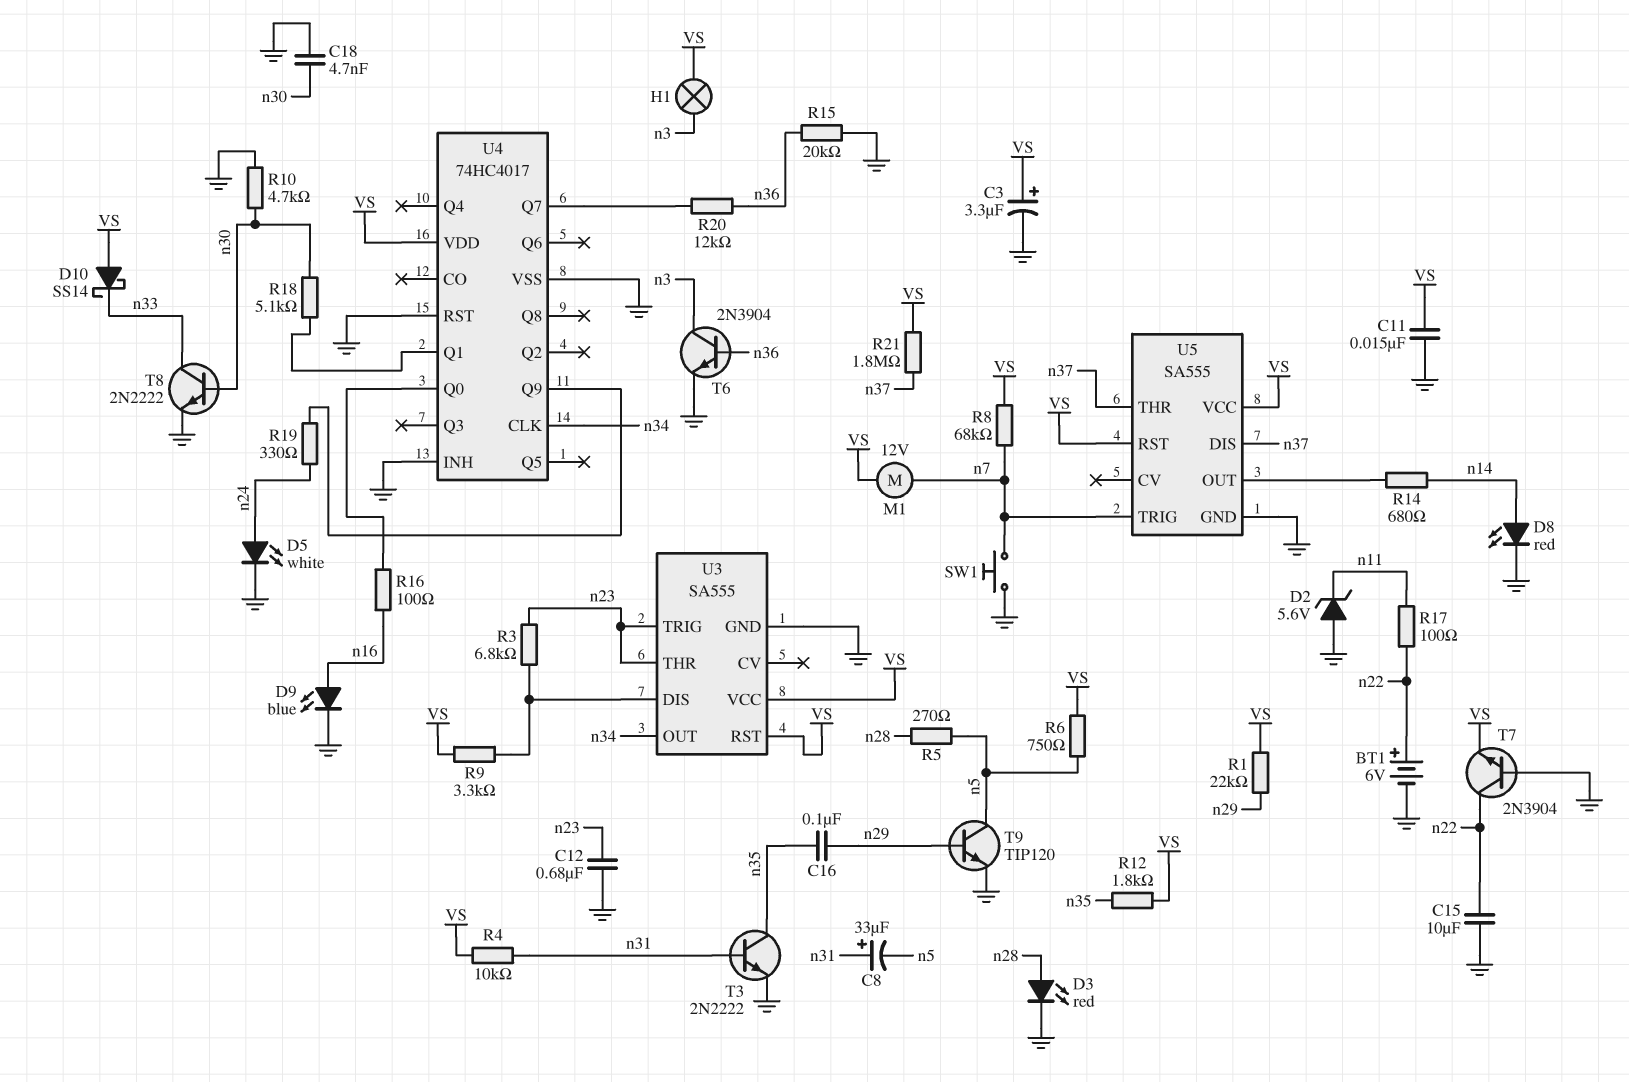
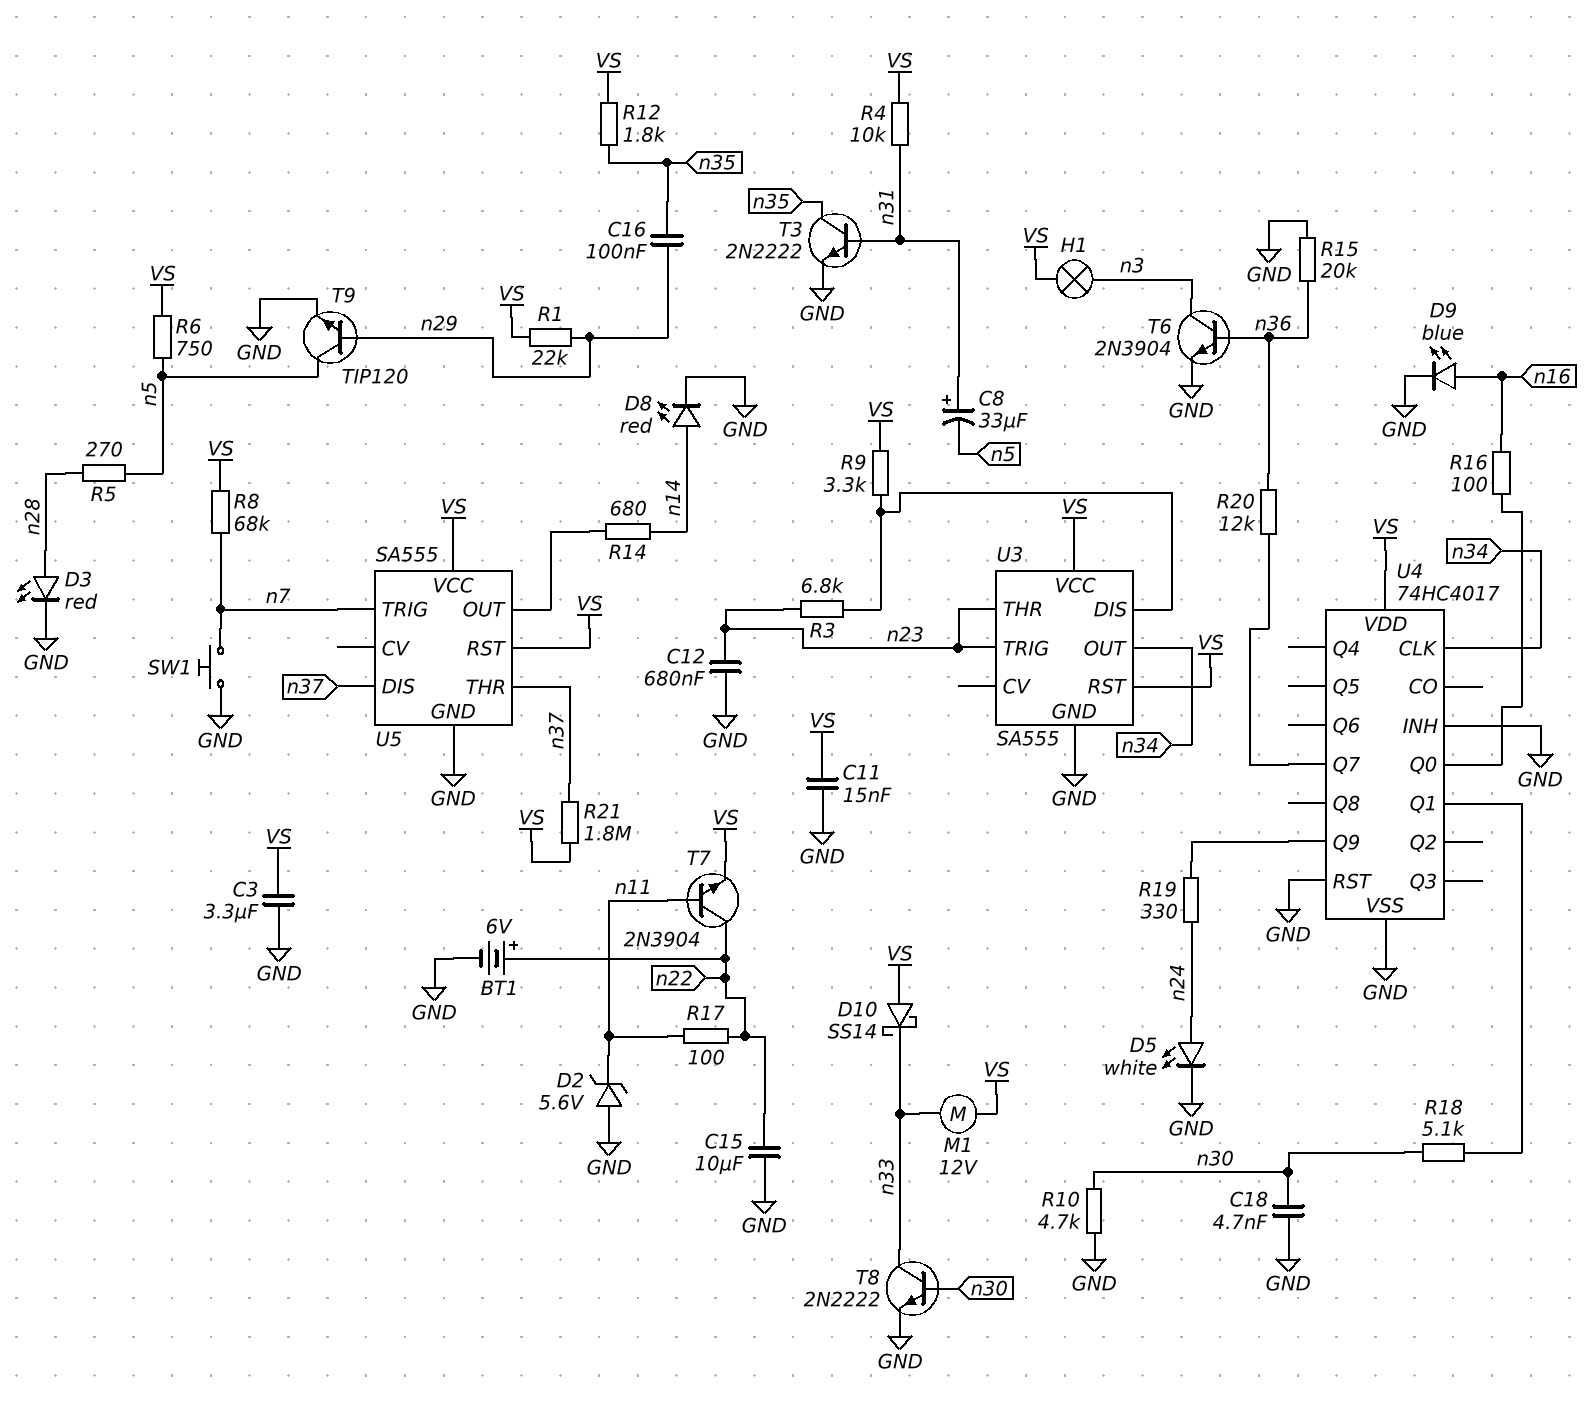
C3: 3.3uF (plus VS, minus GND) -> 3.3uF (GND, VS)
M1: motor 12V (VS, n7) -> motor 12V (VS, n33)
T7: NPN 2N3904 (B GND, C n22, E VS) -> NPN 2N3904 (B n11, C n22, E VS)

